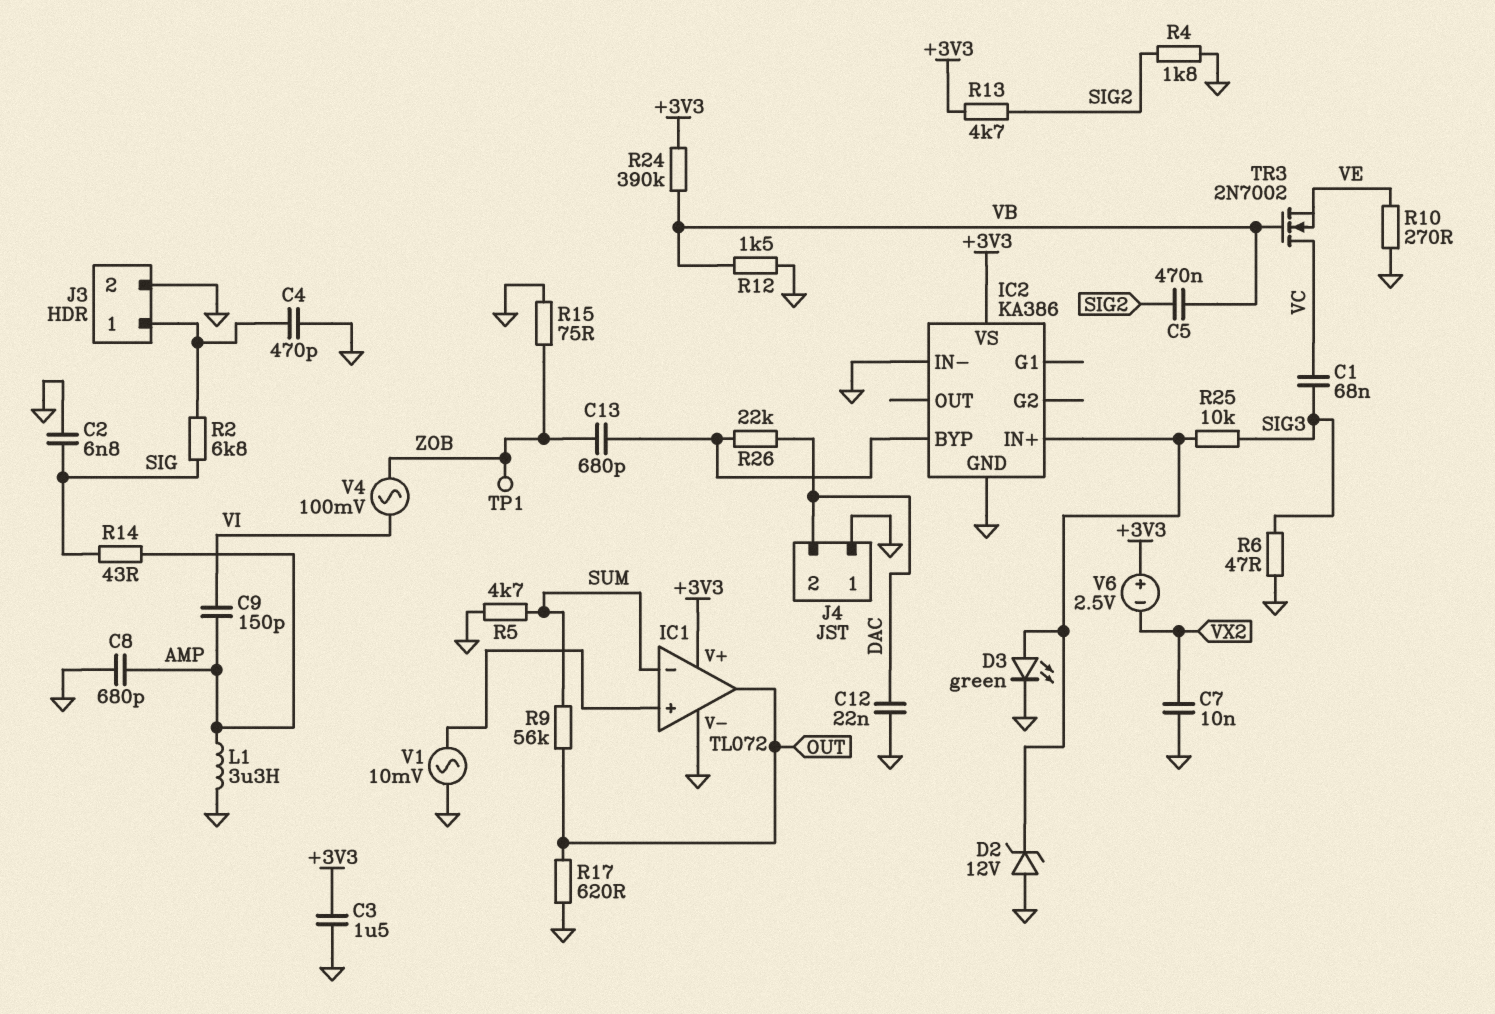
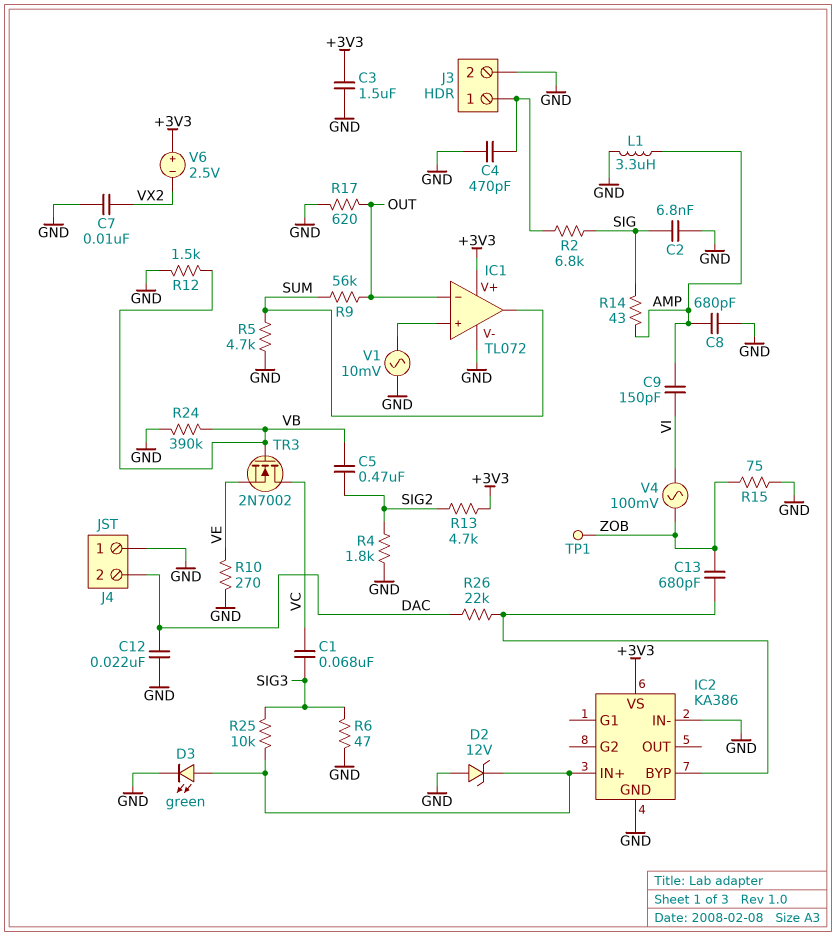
IC1 pin in-: SUM -> OUT
IC1 pin out: OUT -> SUM
R24: 390k (+3V3, VB) -> 390k (GND, VB)

